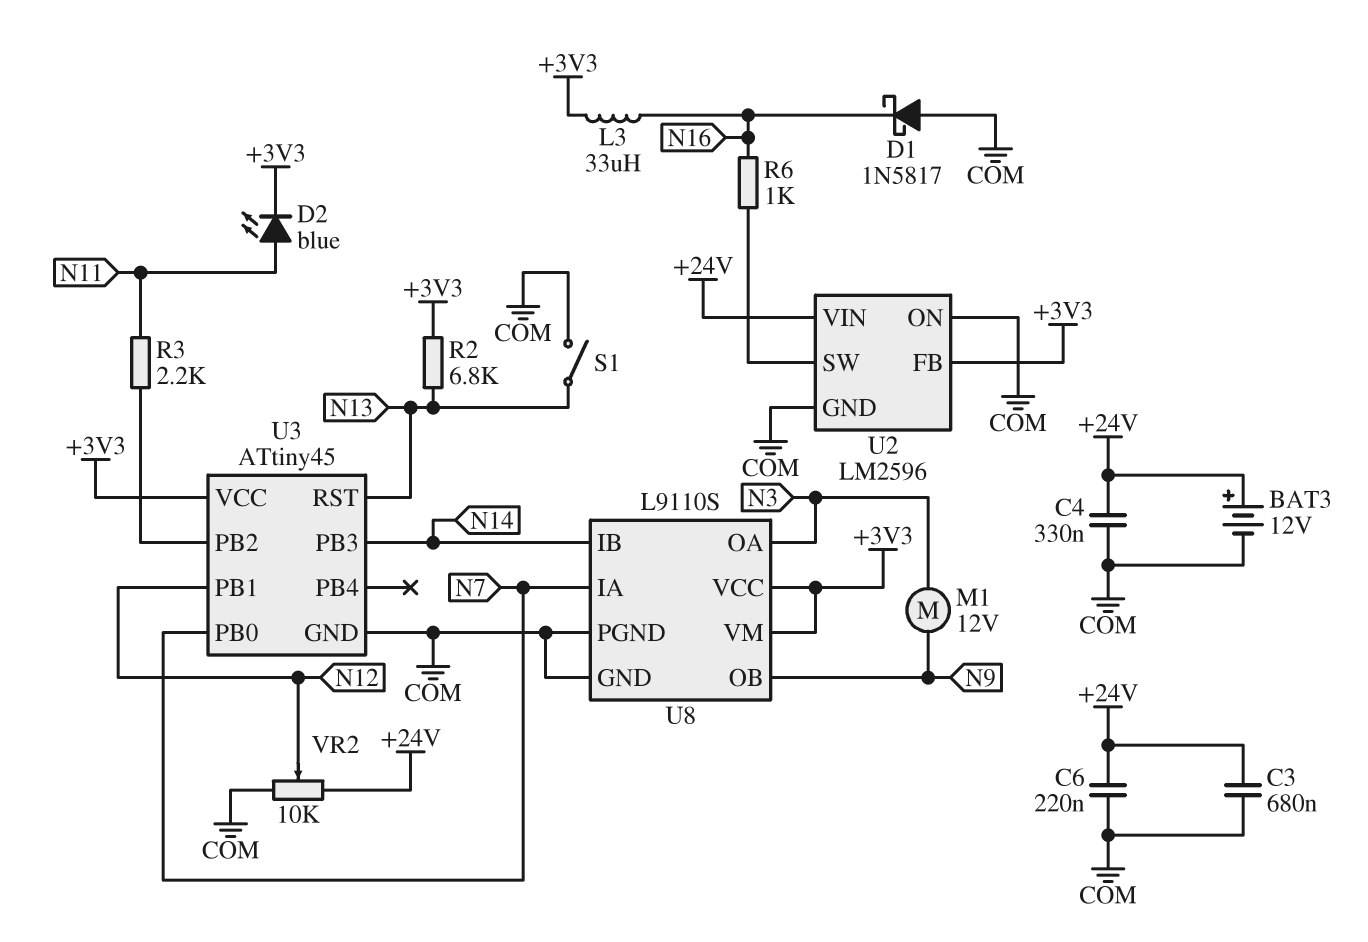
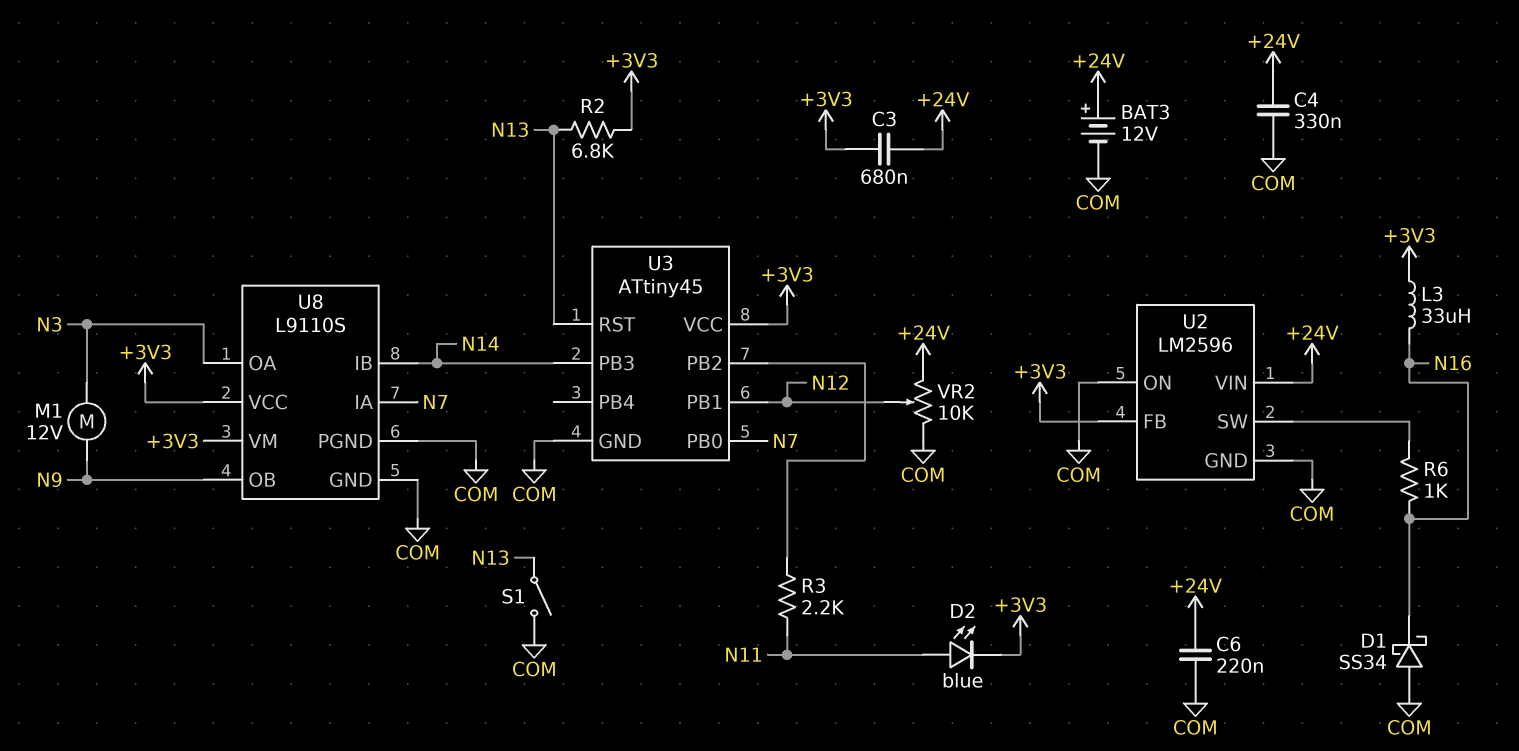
C3: 680nF (+24V, COM) -> 680nF (+3V3, +24V)
D1: schottky 1N5817 (A COM, K N16) -> schottky SS34 (A COM, K N16)

